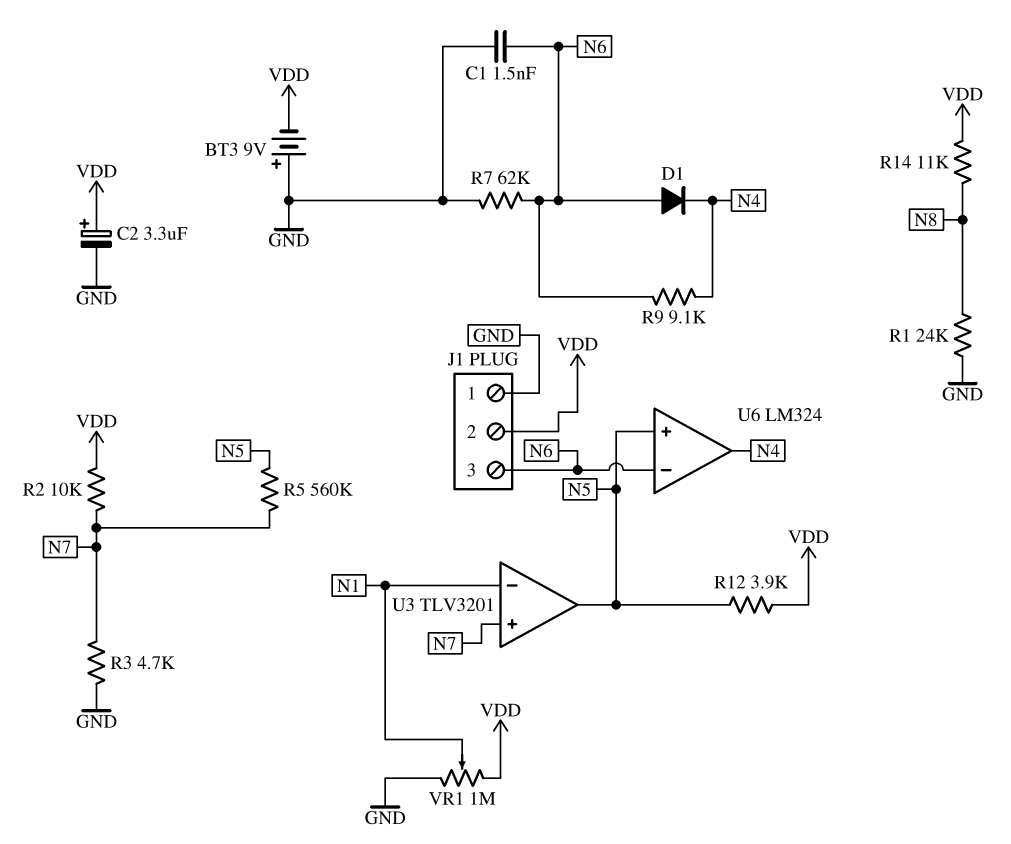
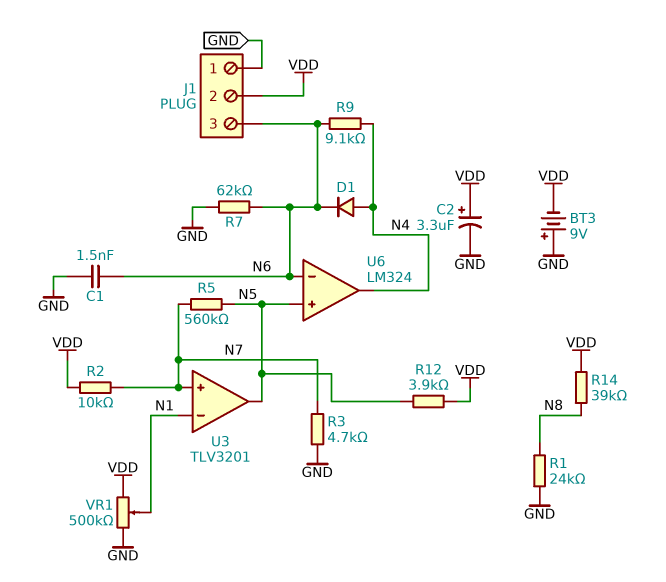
D1: diode (A N6, K N4) -> diode (A N4, K N6)
R14: 11k (N8, VDD) -> 39k (N8, VDD)
VR1: 1M (GND, VDD, wiper N1) -> 500k (GND, VDD, wiper N1)

